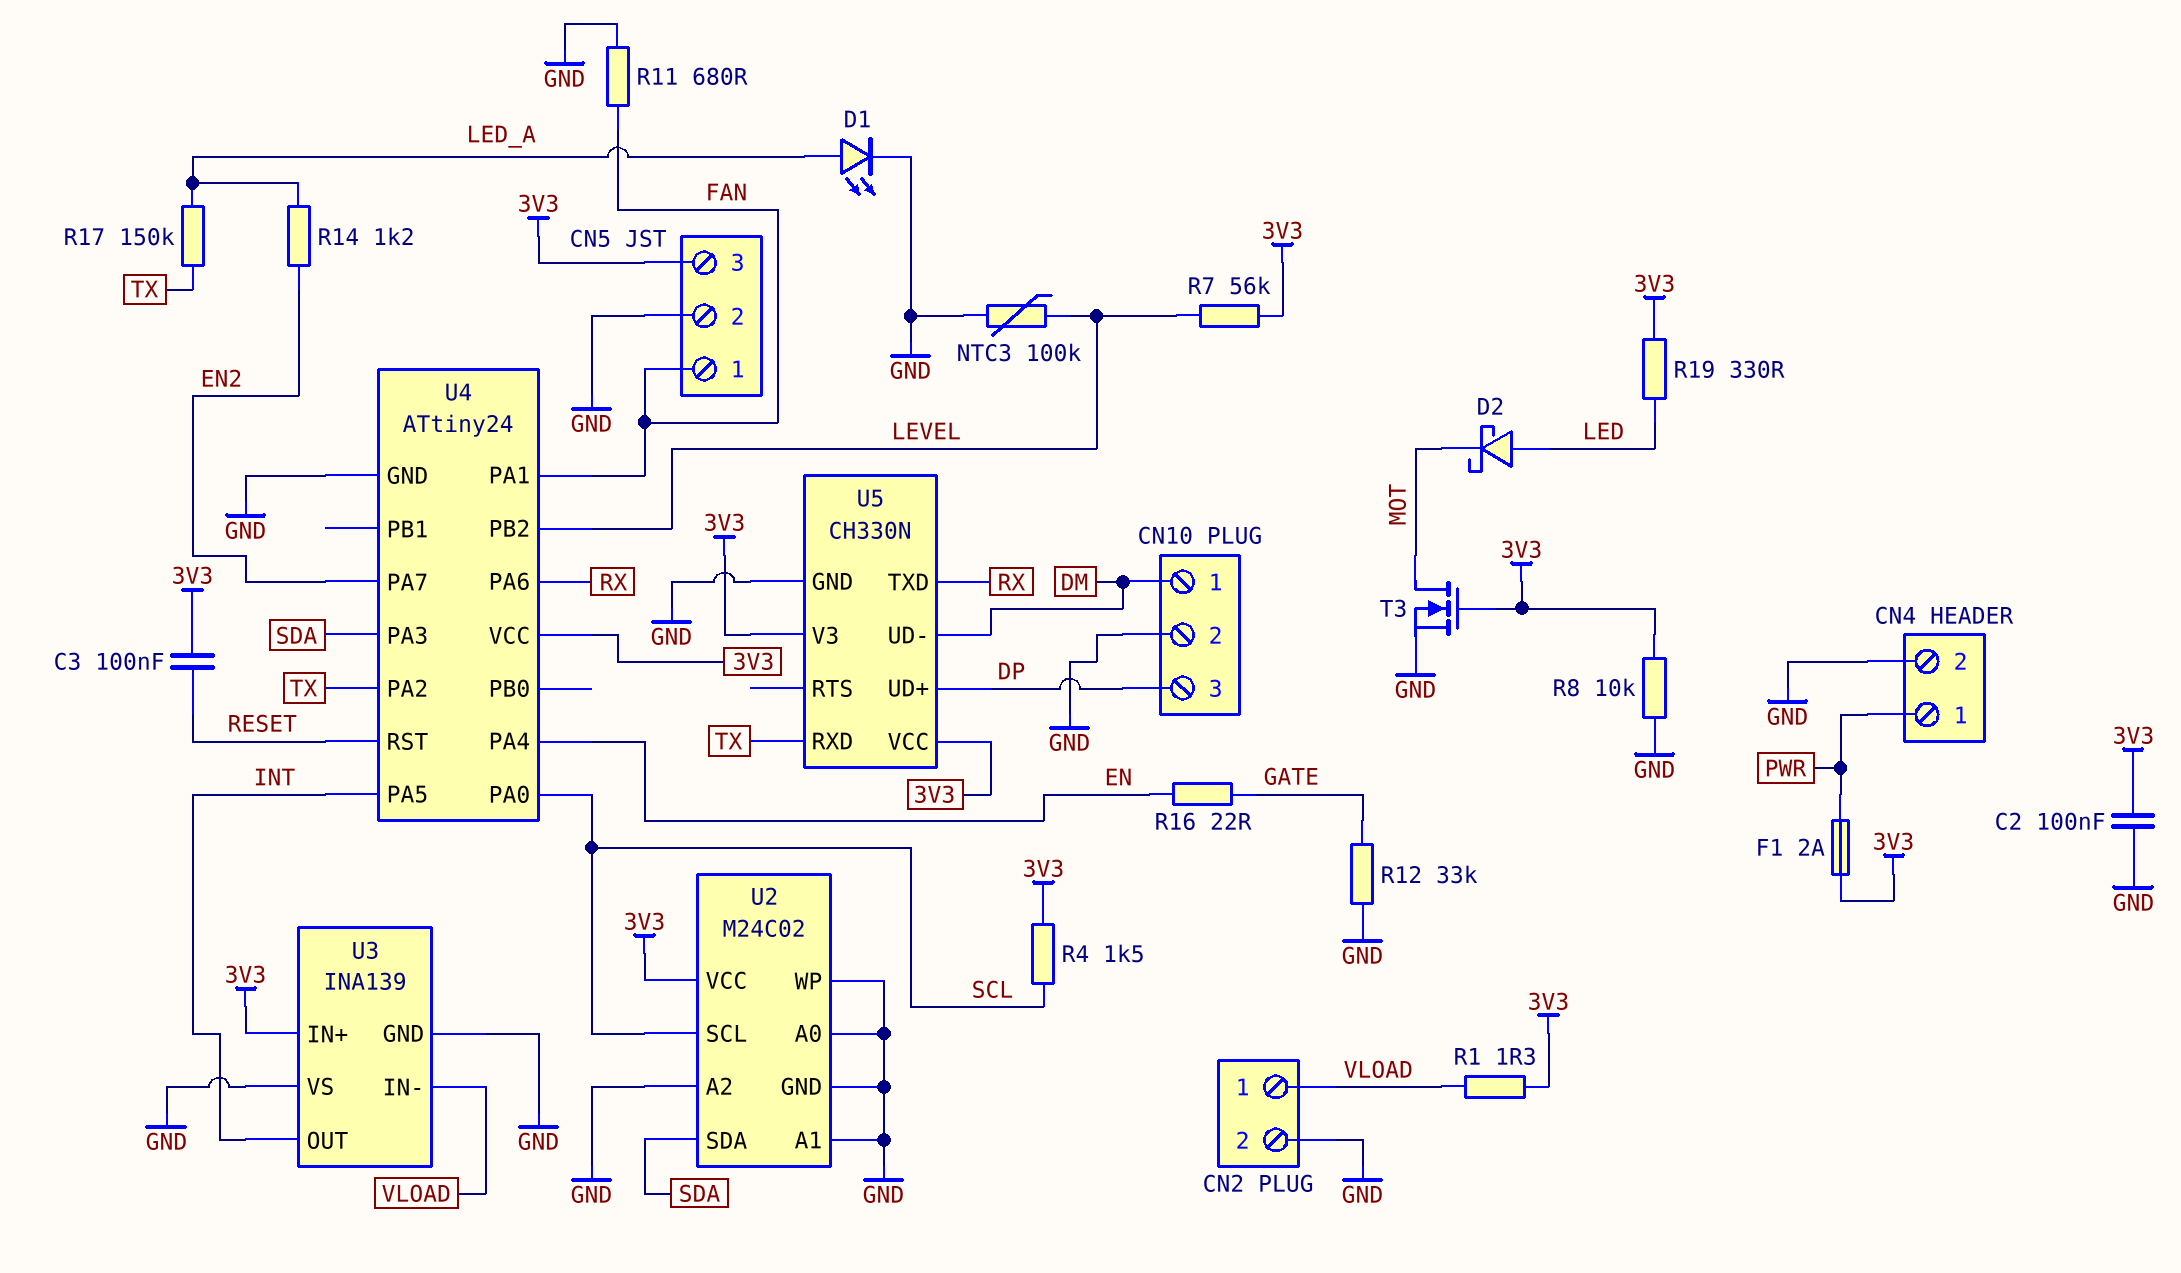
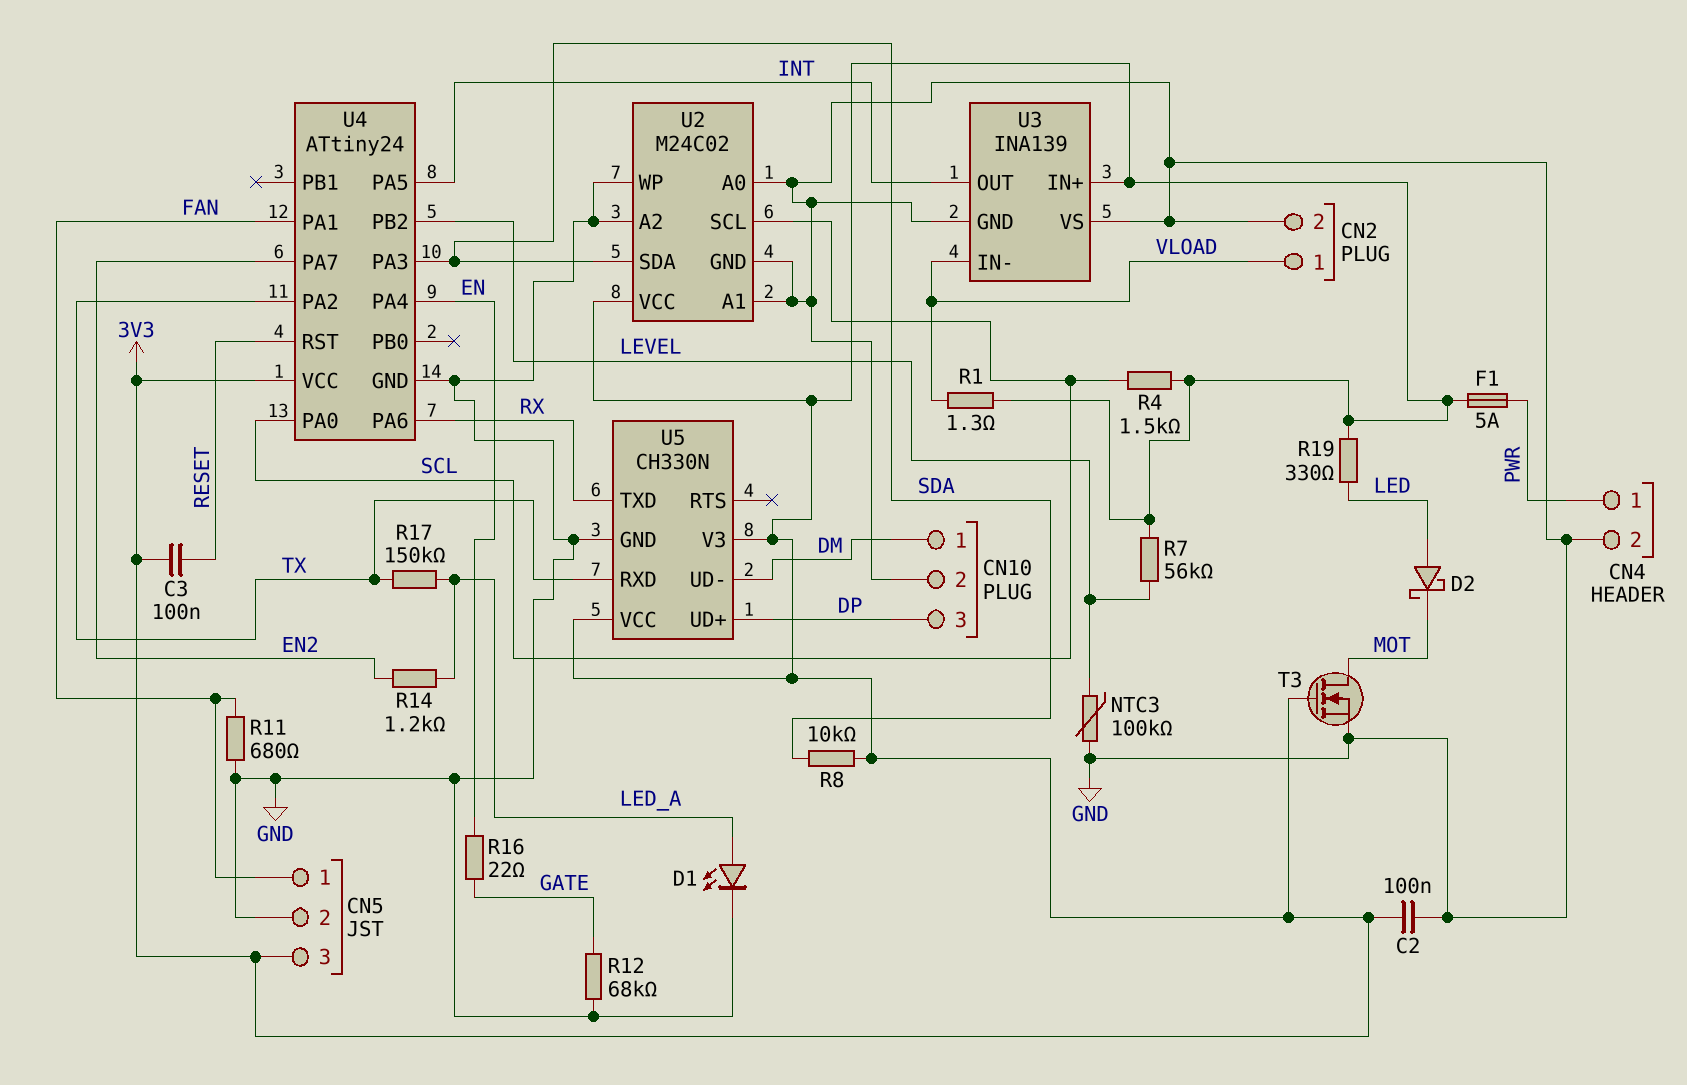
F1: 2A (3V3, PWR) -> 5A (3V3, PWR)
R8: 10k (3V3, GND) -> 10k (3V3, SDA)
R12: 33k (GATE, GND) -> 68k (GATE, GND)

